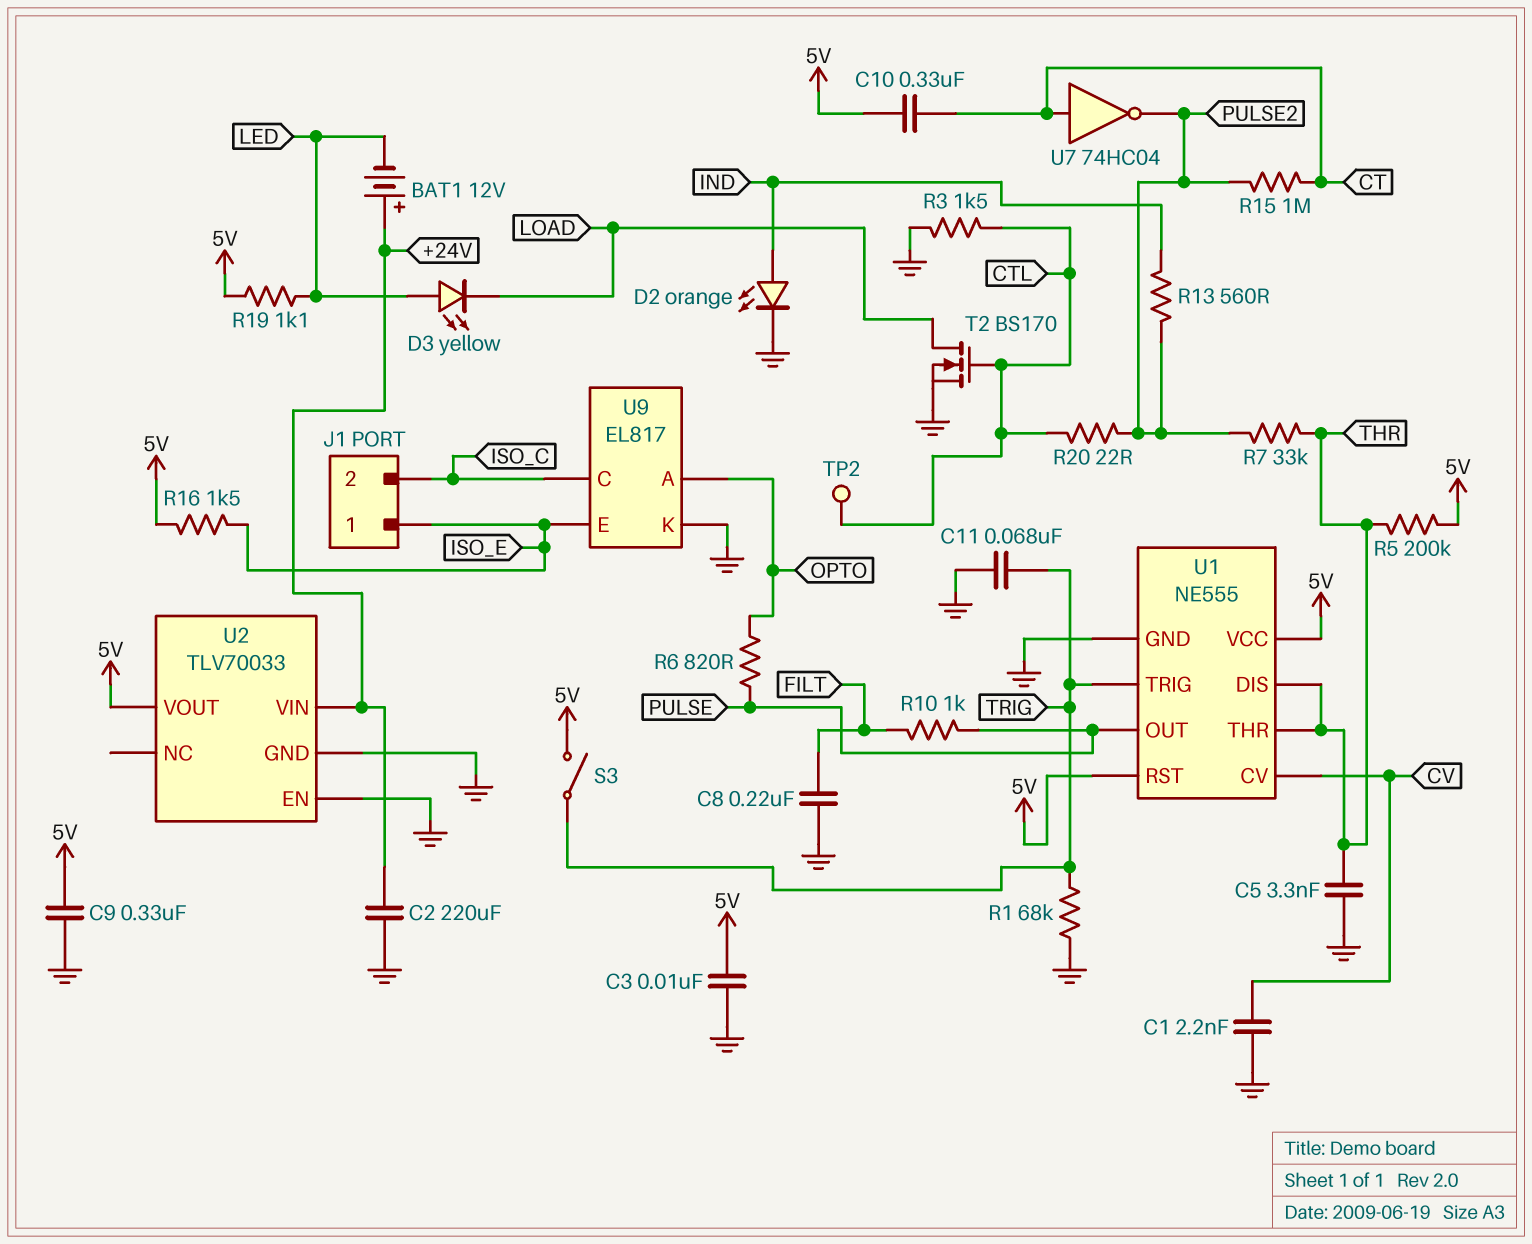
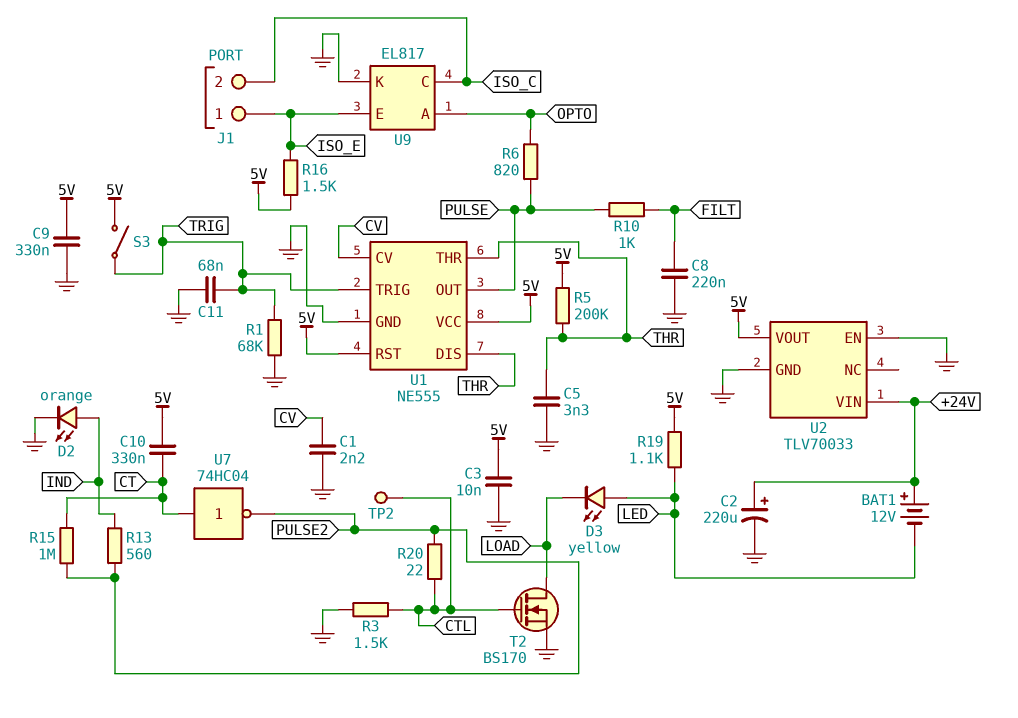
C2: 220uF (+24V, GND) -> 220uF (plus +24V, minus GND)
R7: 33k (PULSE2, THR) -> none

